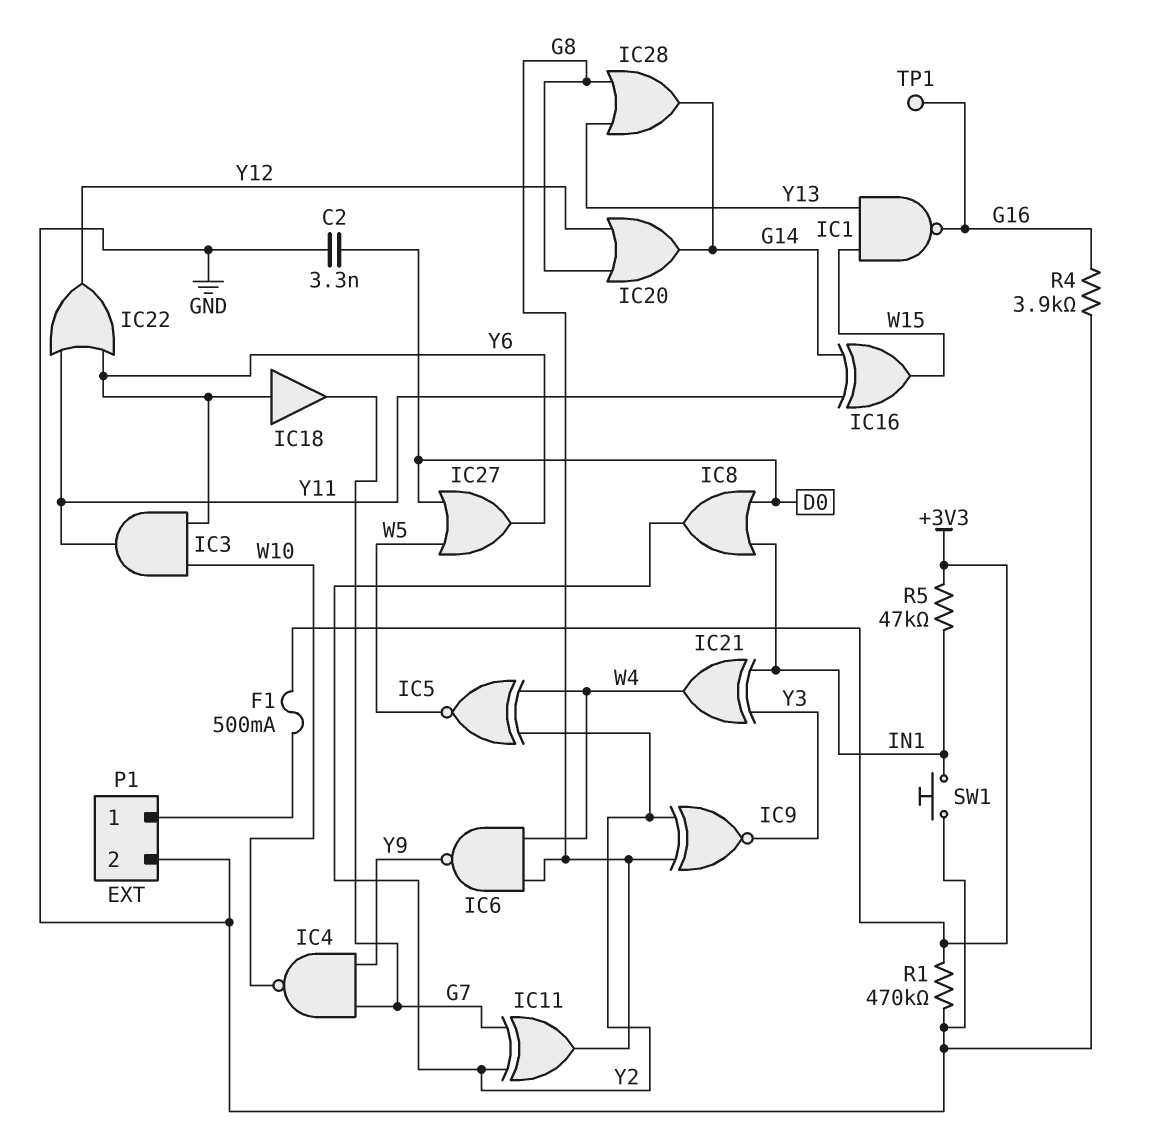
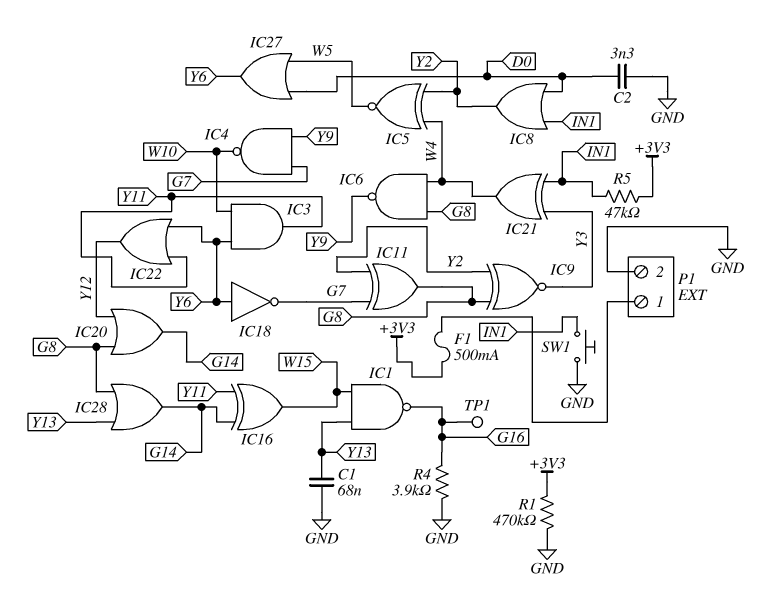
C1: none -> 68nF (GND, Y13)
IC18: buffer (in Y6, out G7) -> NOT (in Y6, out G7)

